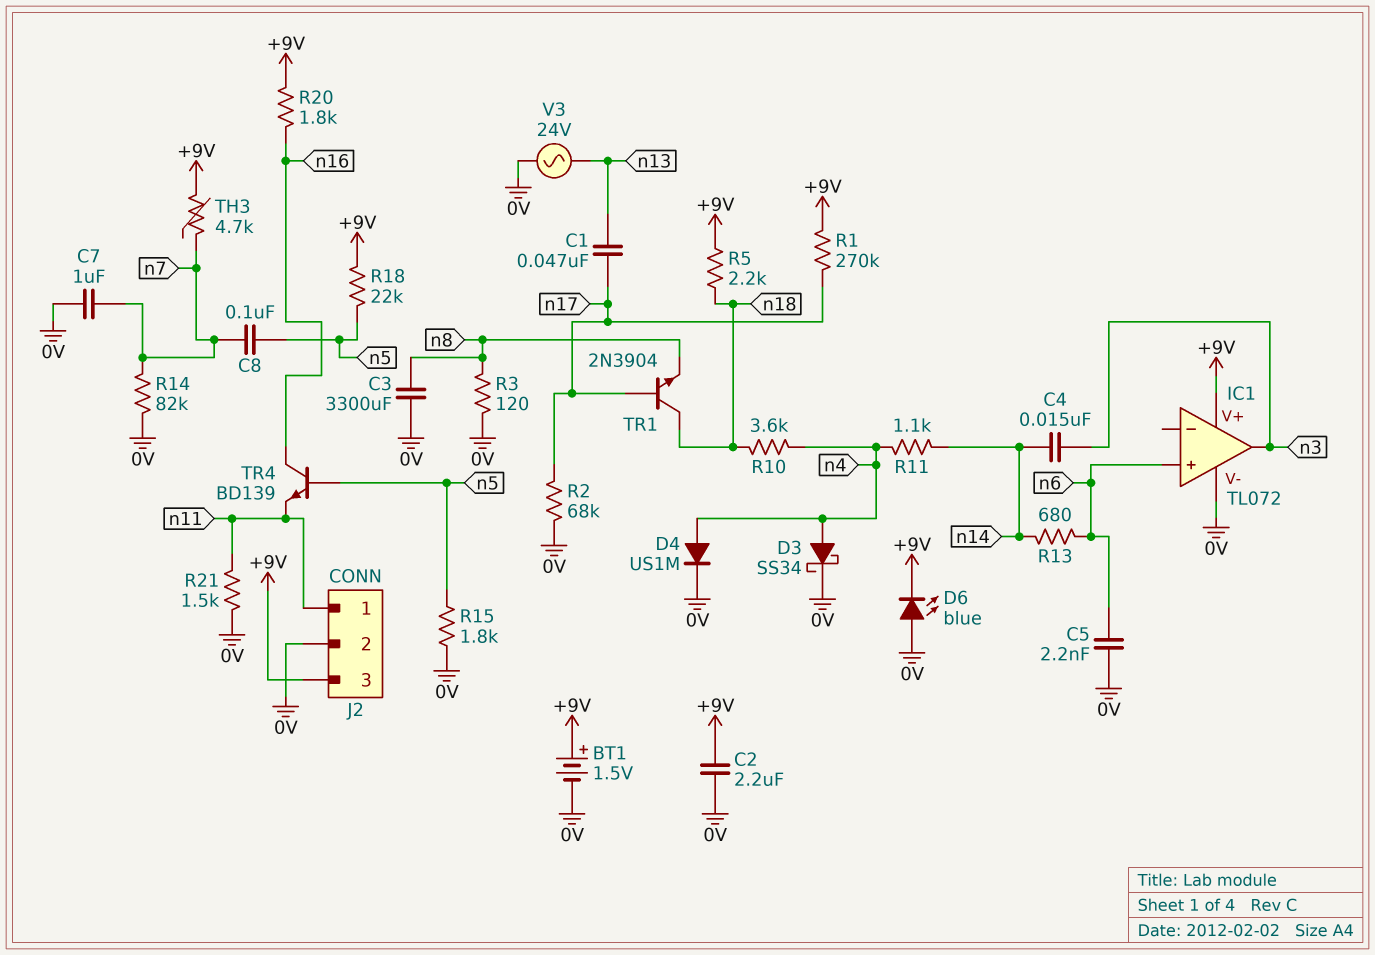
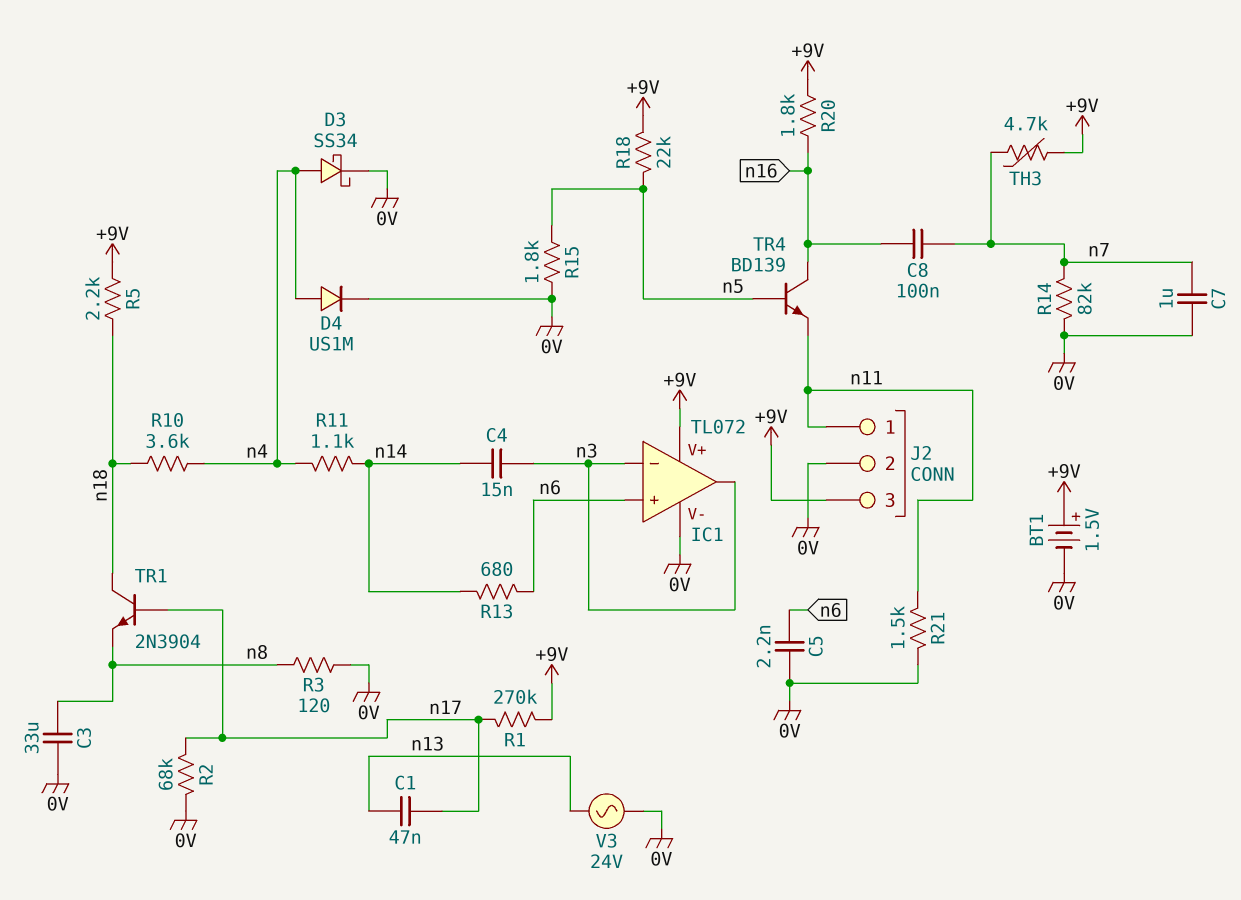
C2: 2.2uF (+9V, 0V) -> none
C3: 3300uF (0V, n8) -> 33uF (0V, n8)
C8: 100nF (n5, n7) -> 100nF (n7, n16)
D6: LED blue (A 0V, K +9V) -> none
IC1 pin in-: none -> n3

